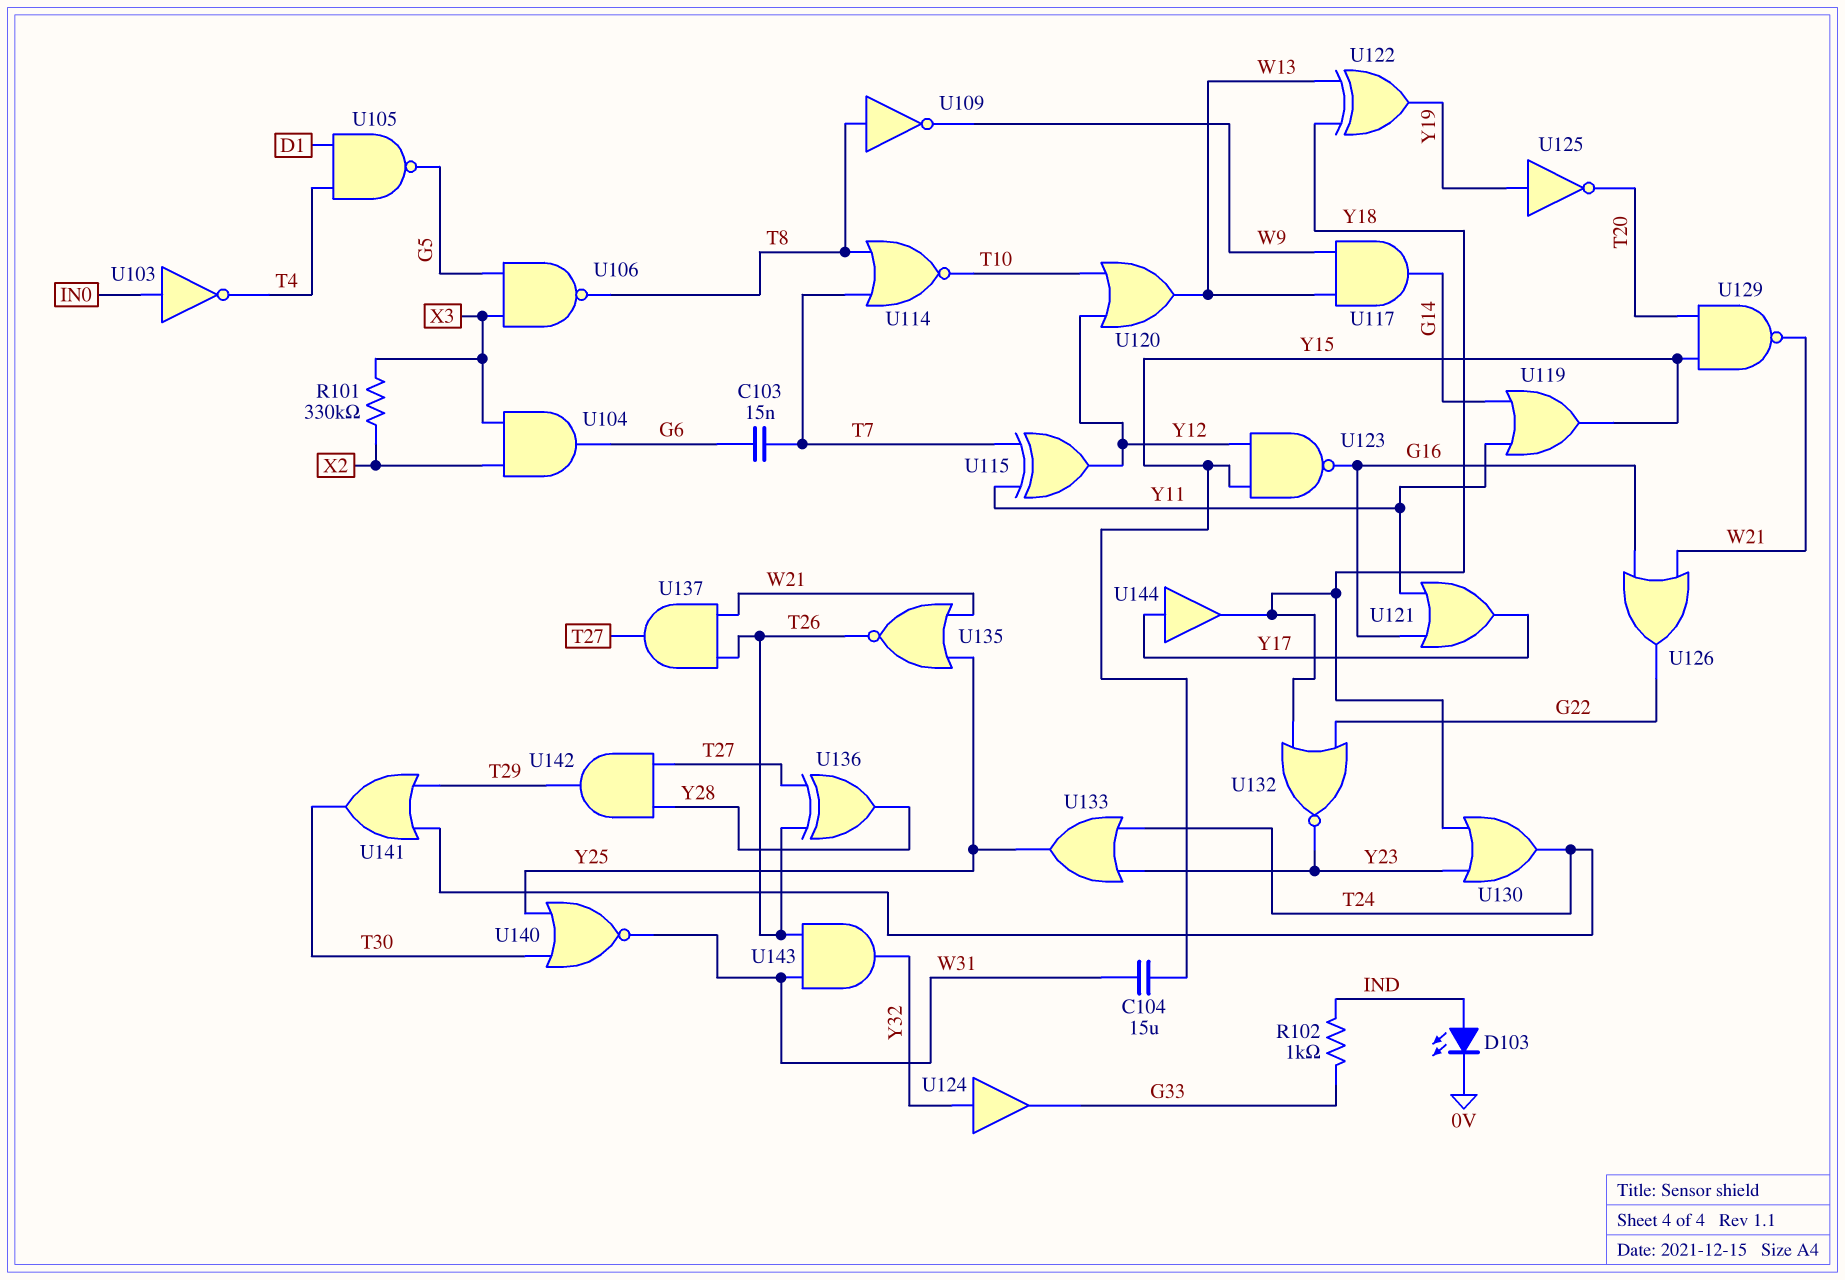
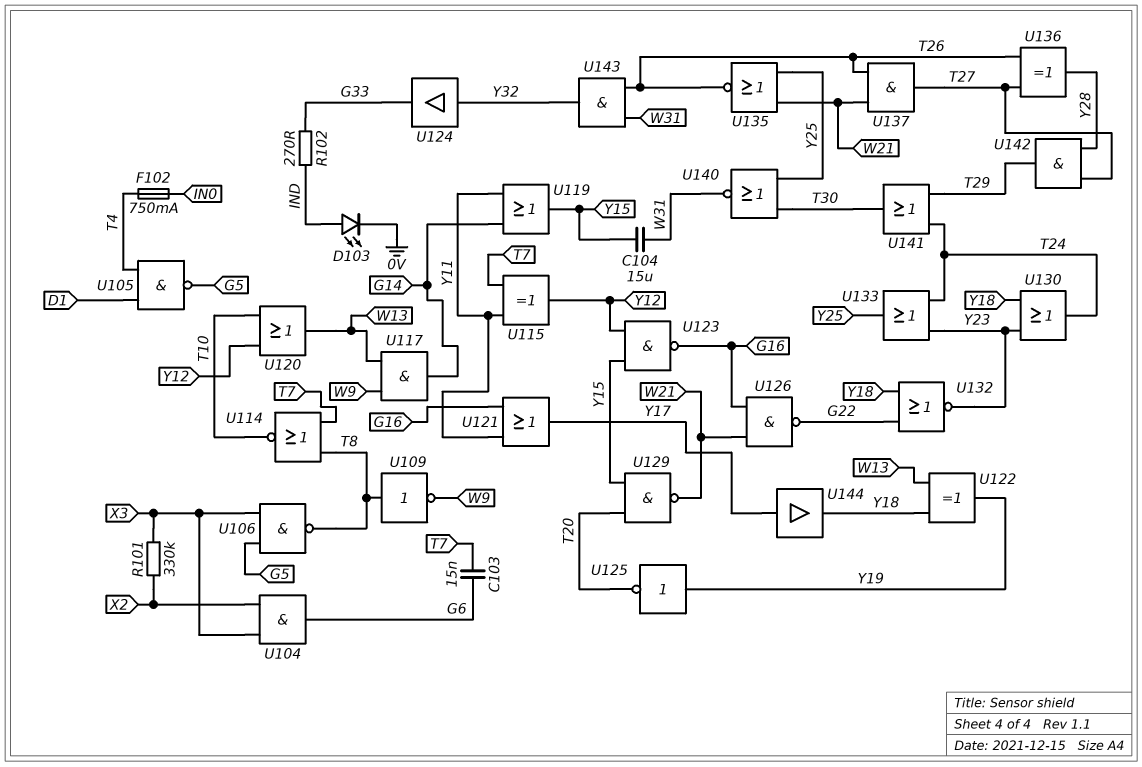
F102: none -> 750mA (IN0, T4)
R102: 1k (G33, IND) -> 270 (G33, IND)
U103: NOT (in IN0, out T4) -> none
U126: OR (in G16, in W21, out G22) -> NAND (in G16, in W21, out G22)

